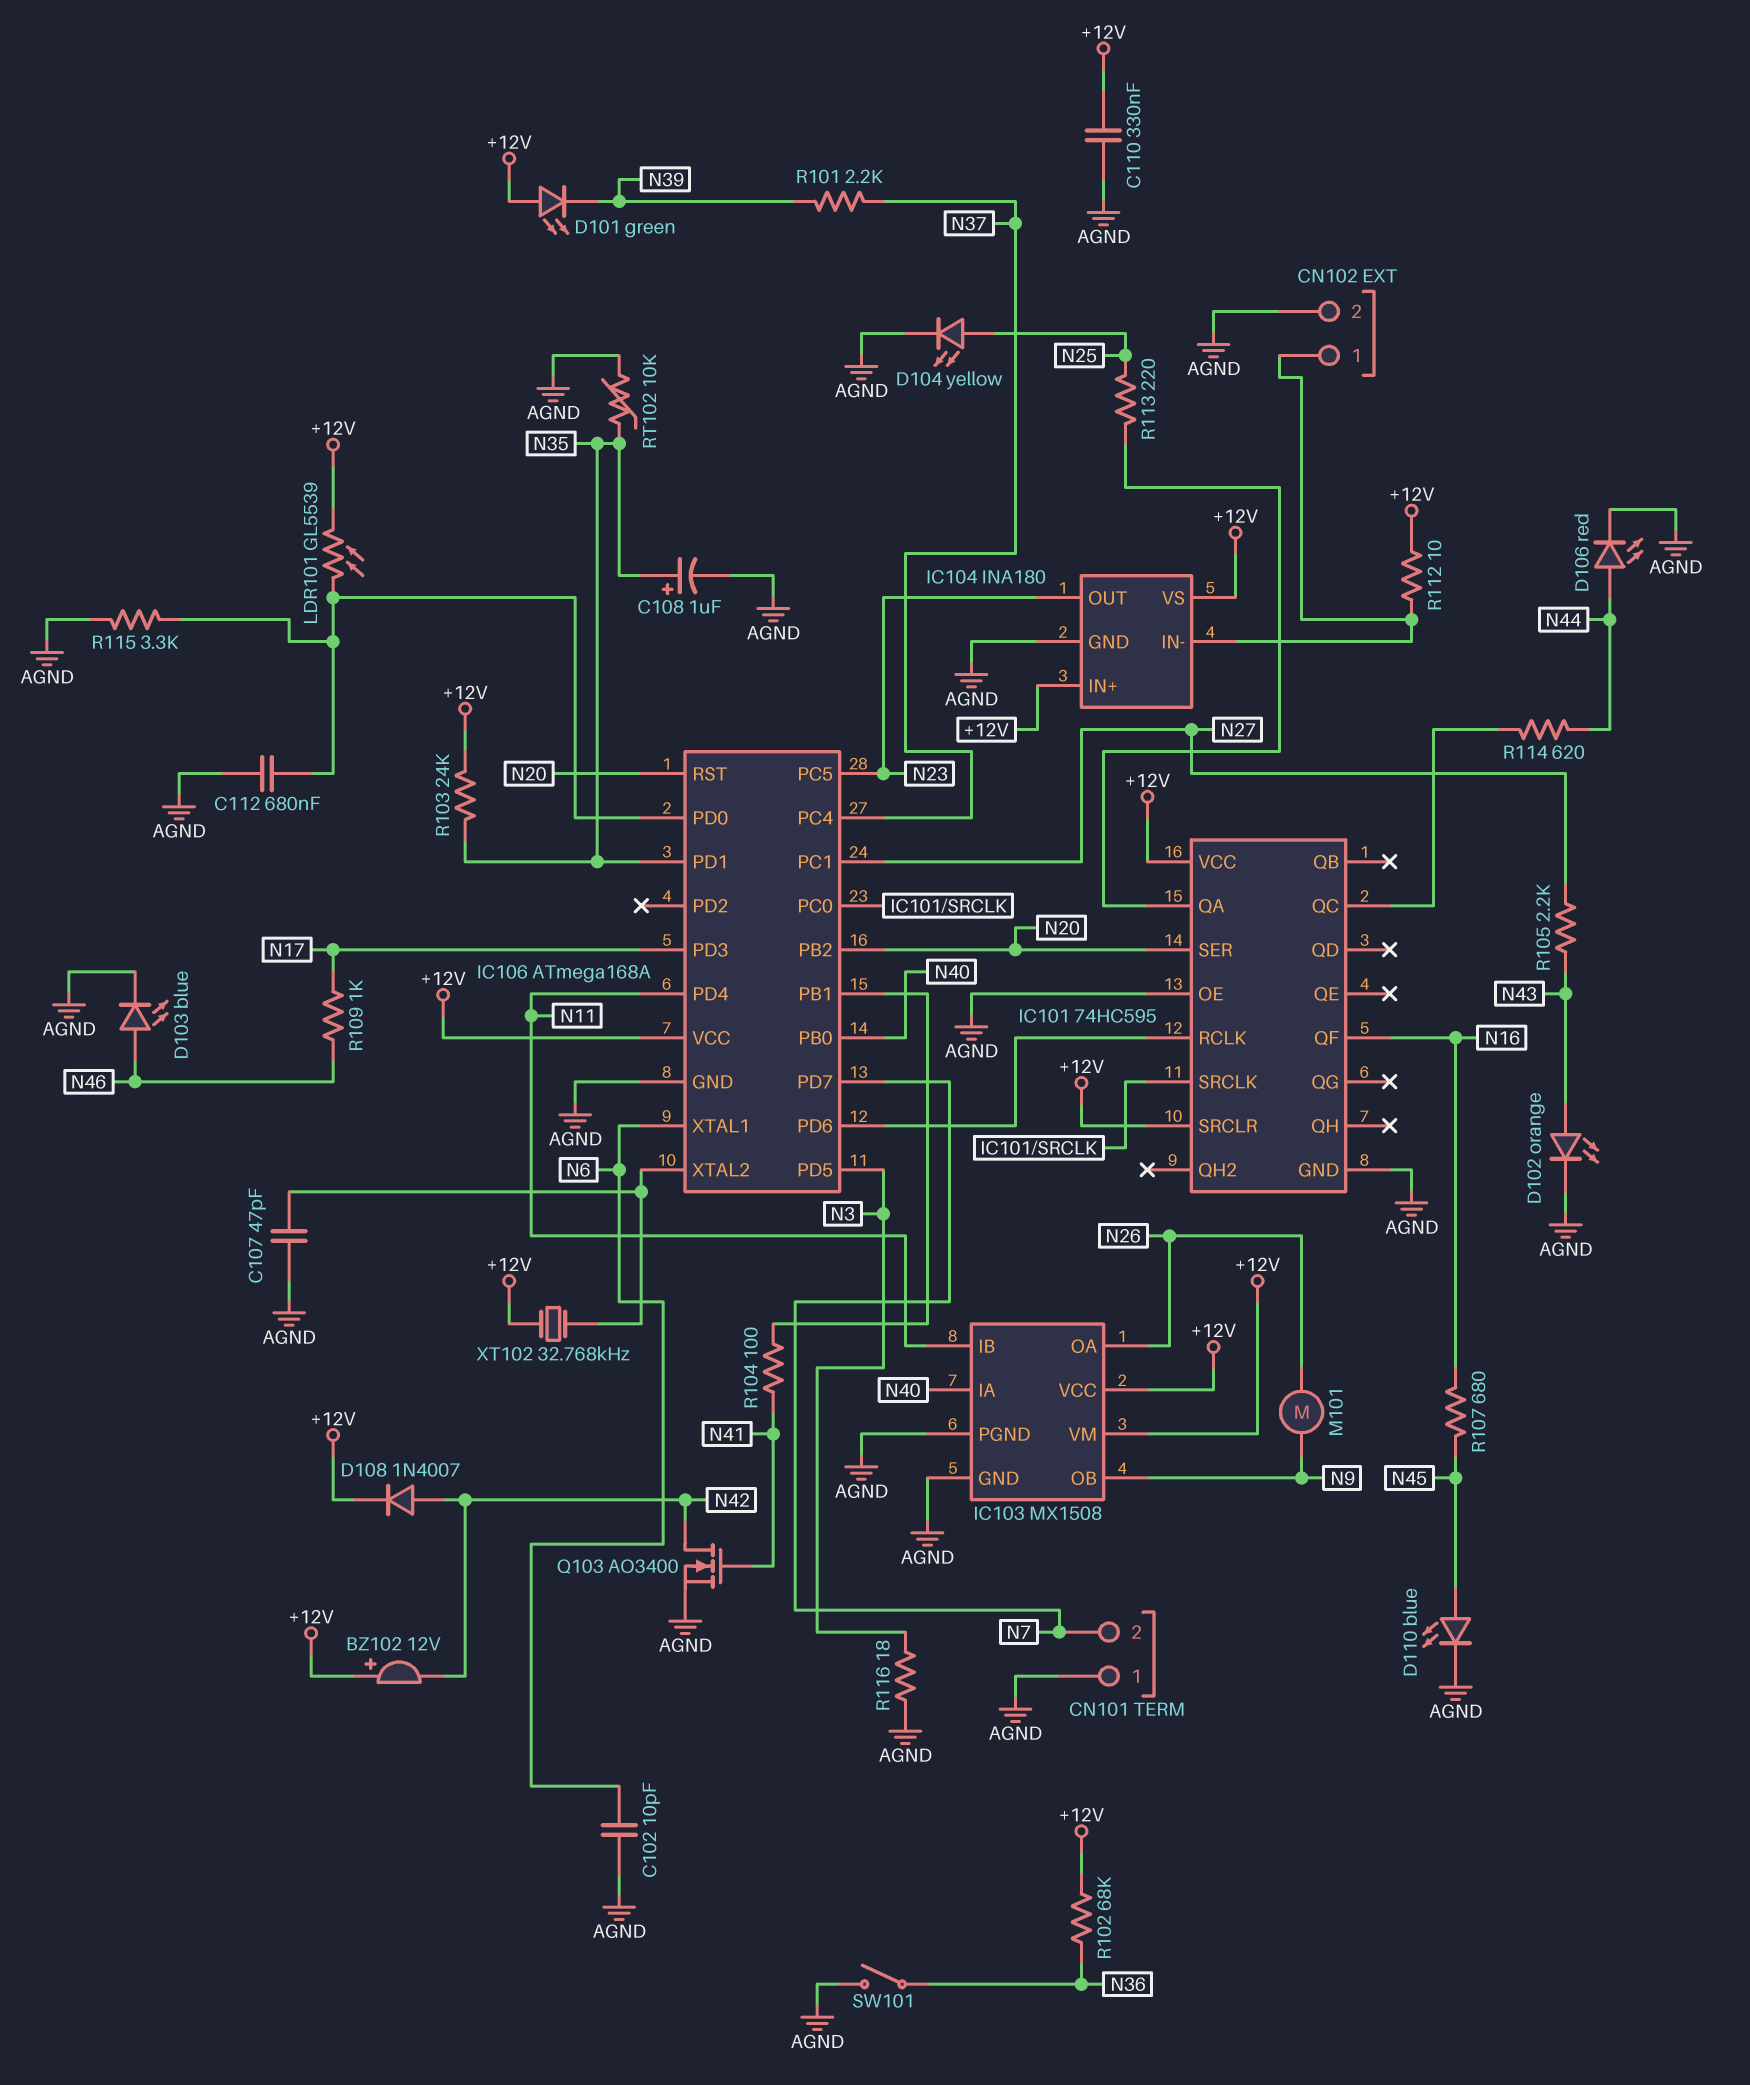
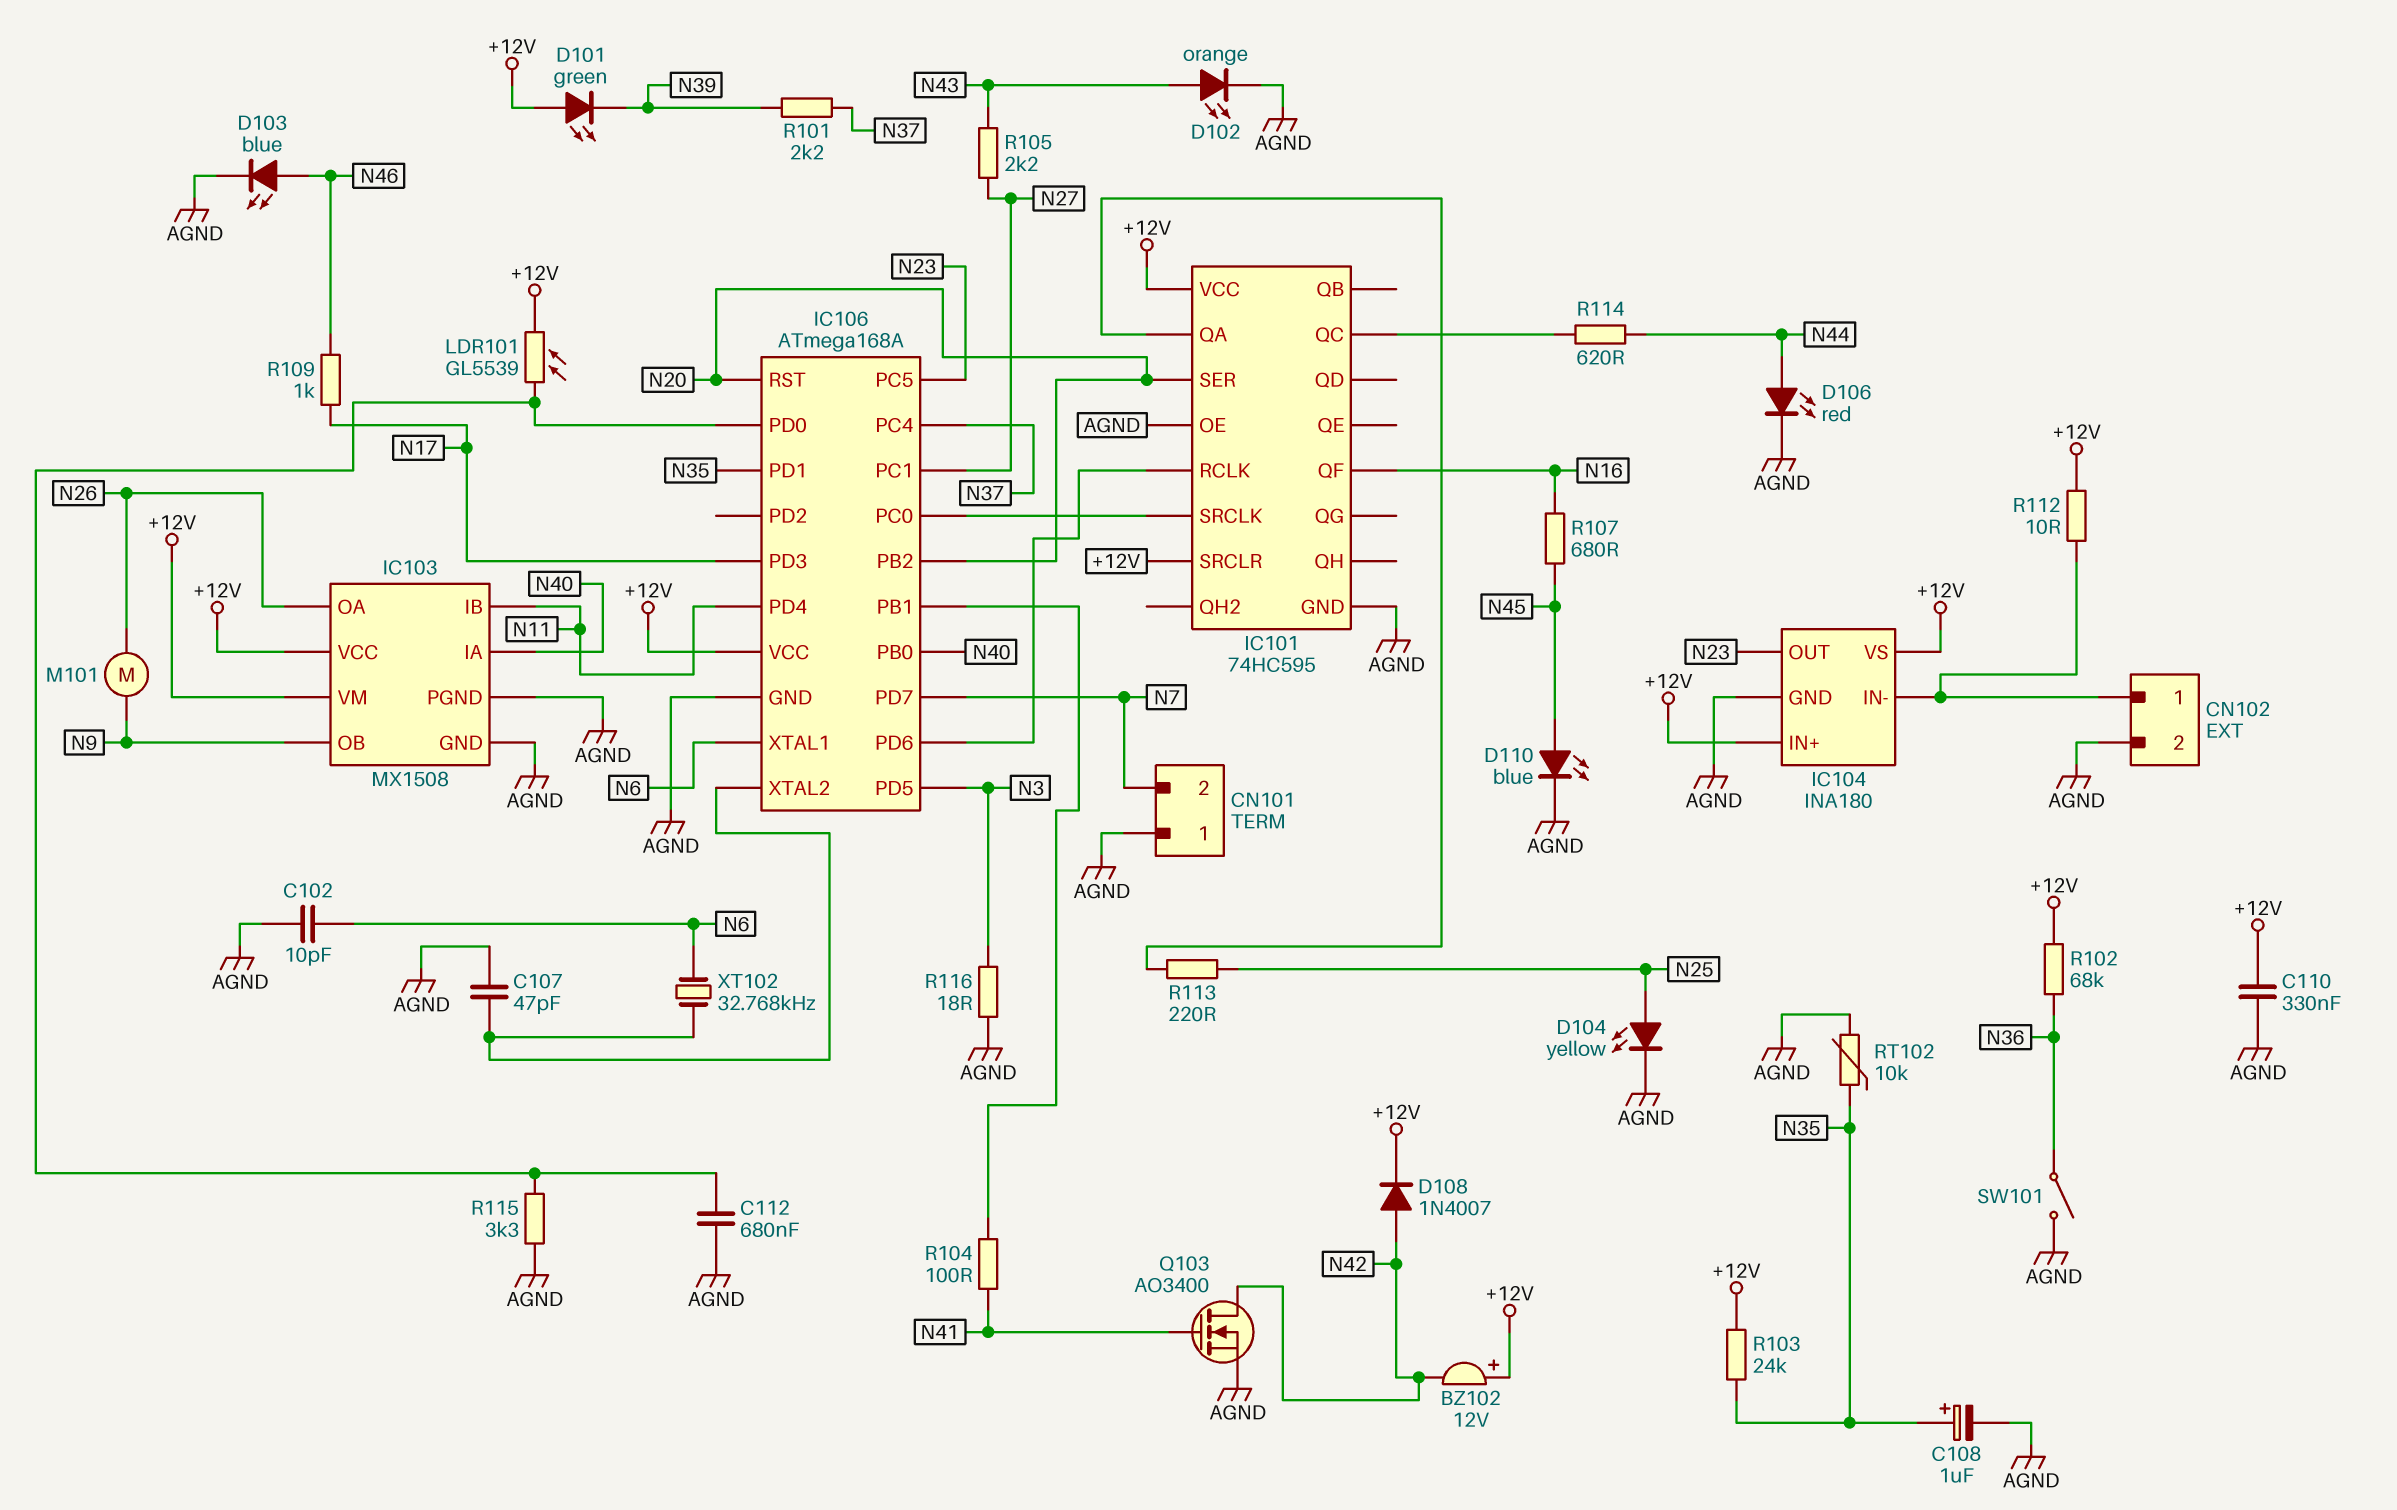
XT102: 32.768kHz (+12V, IC106/XTAL2) -> 32.768kHz (IC106/XTAL2, N6)

